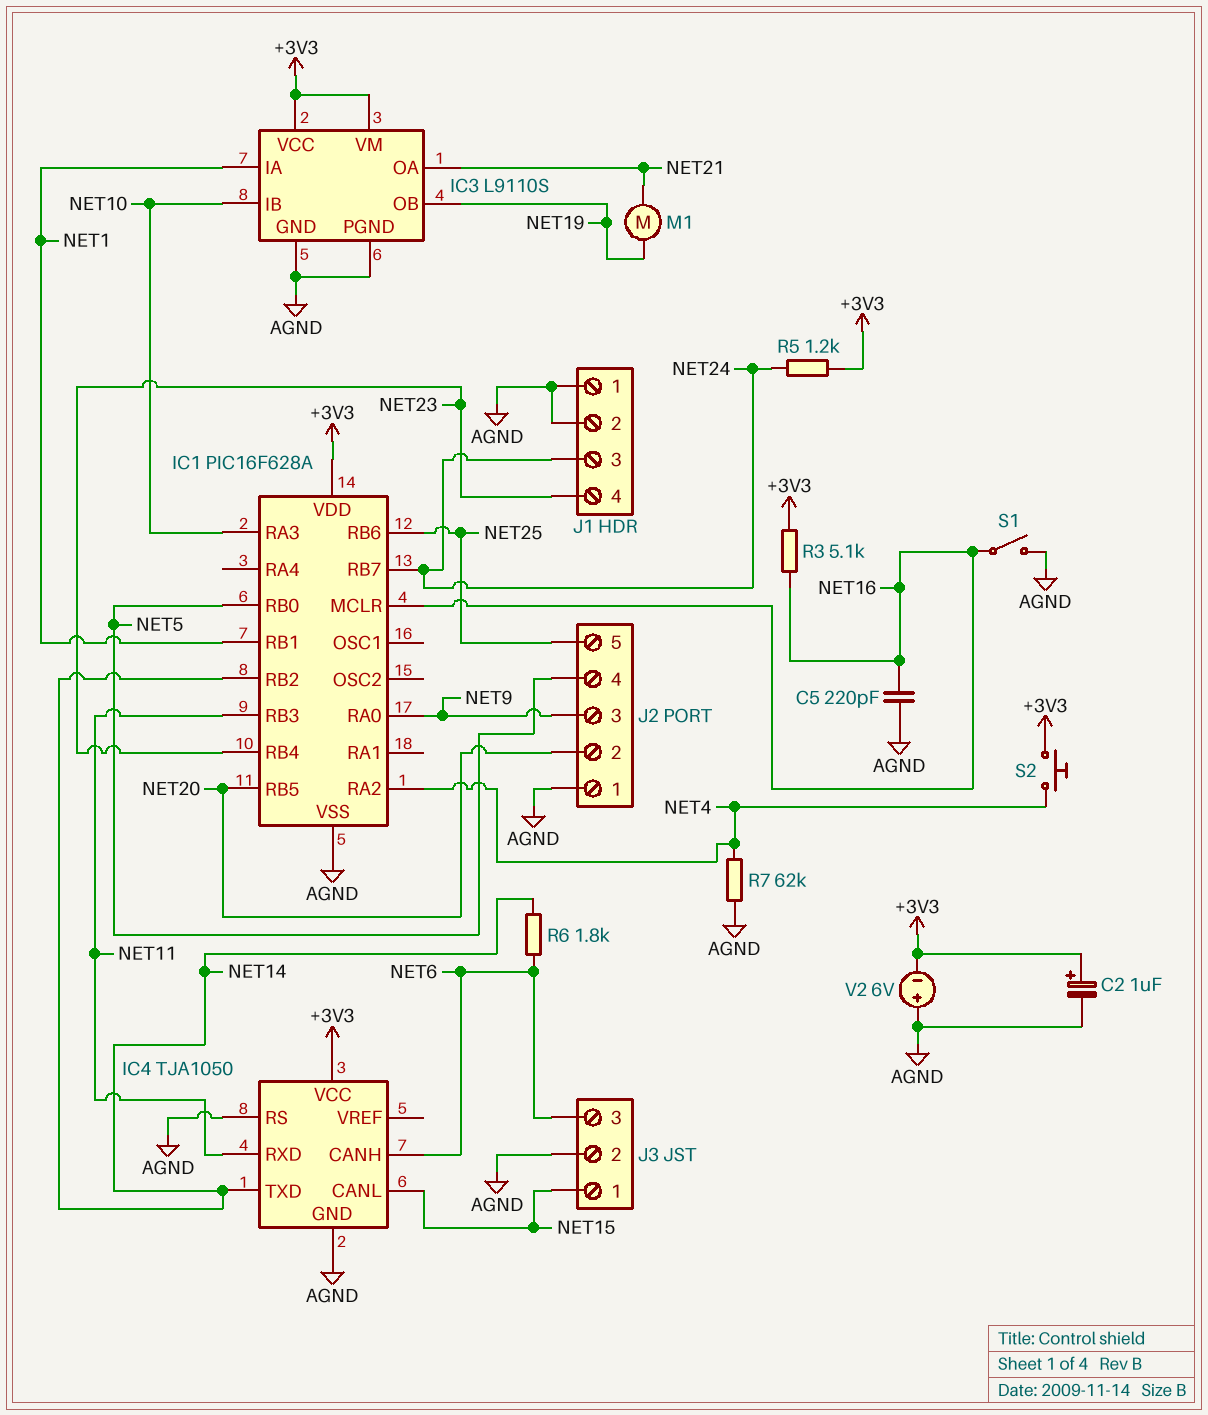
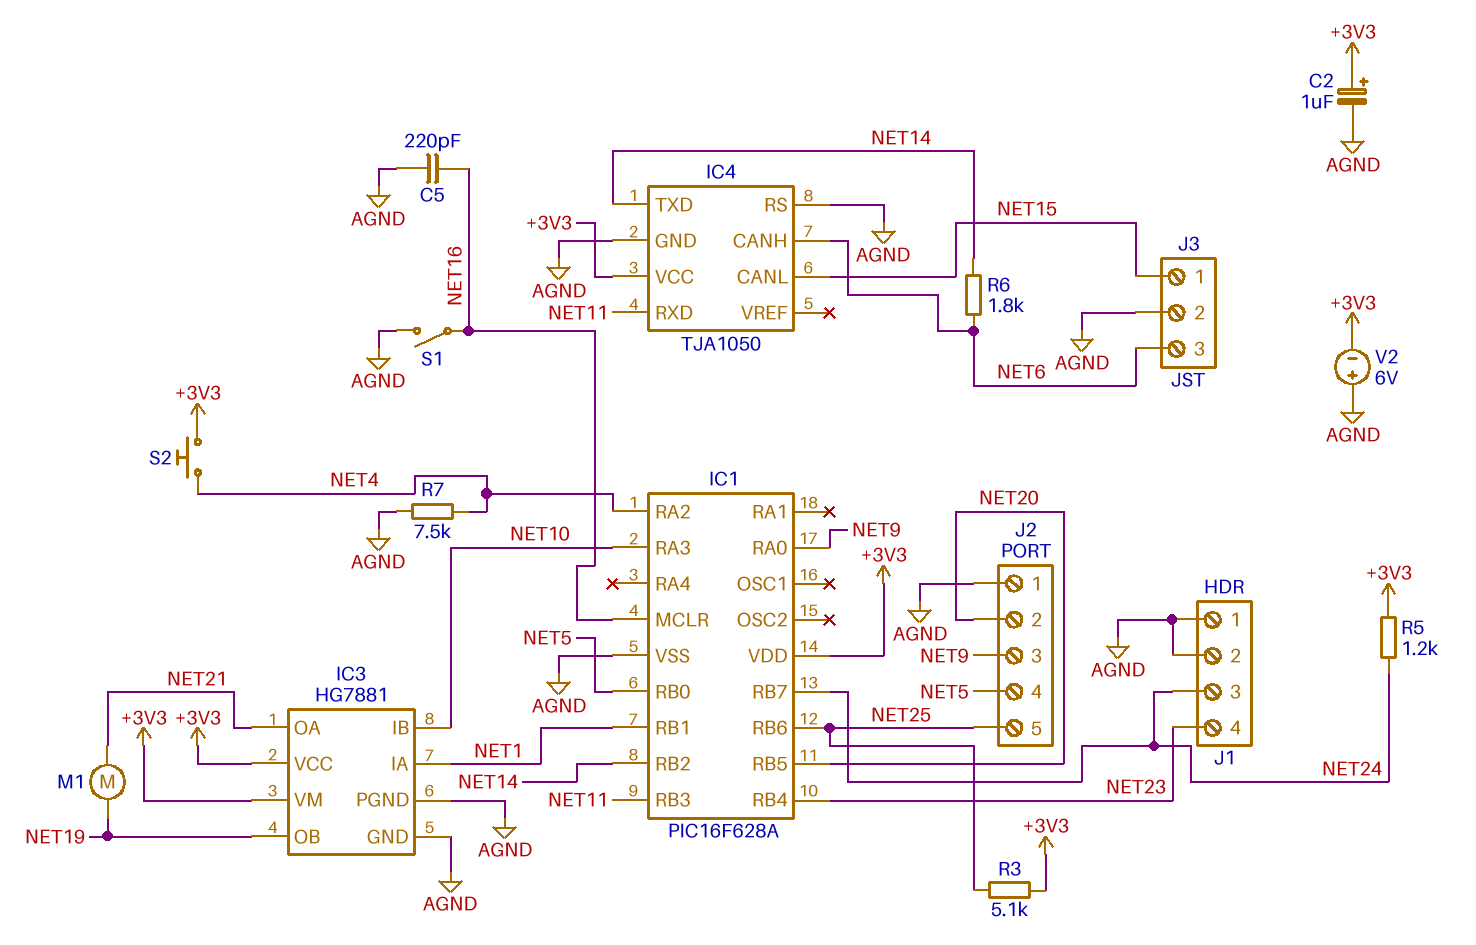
IC3: L9110S -> HG7881
R3: 5.1k (+3V3, NET16) -> 5.1k (+3V3, NET25)
R7: 62k (AGND, NET4) -> 7.5k (AGND, NET4)

